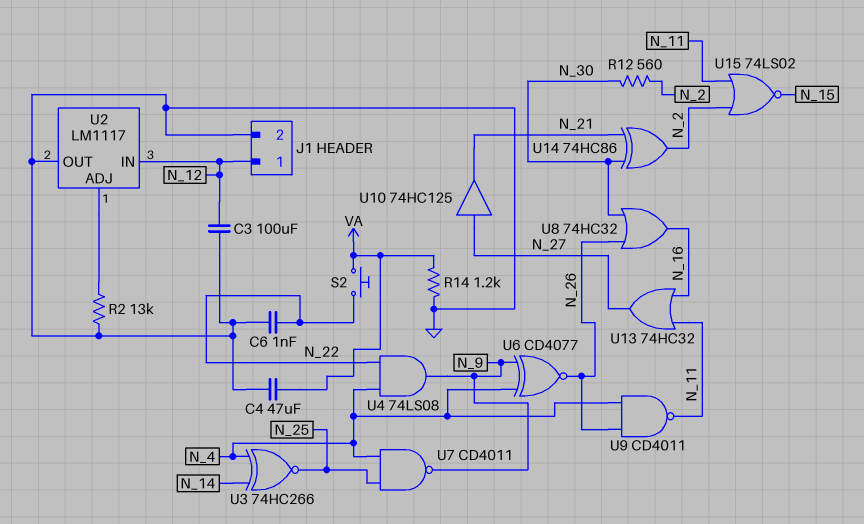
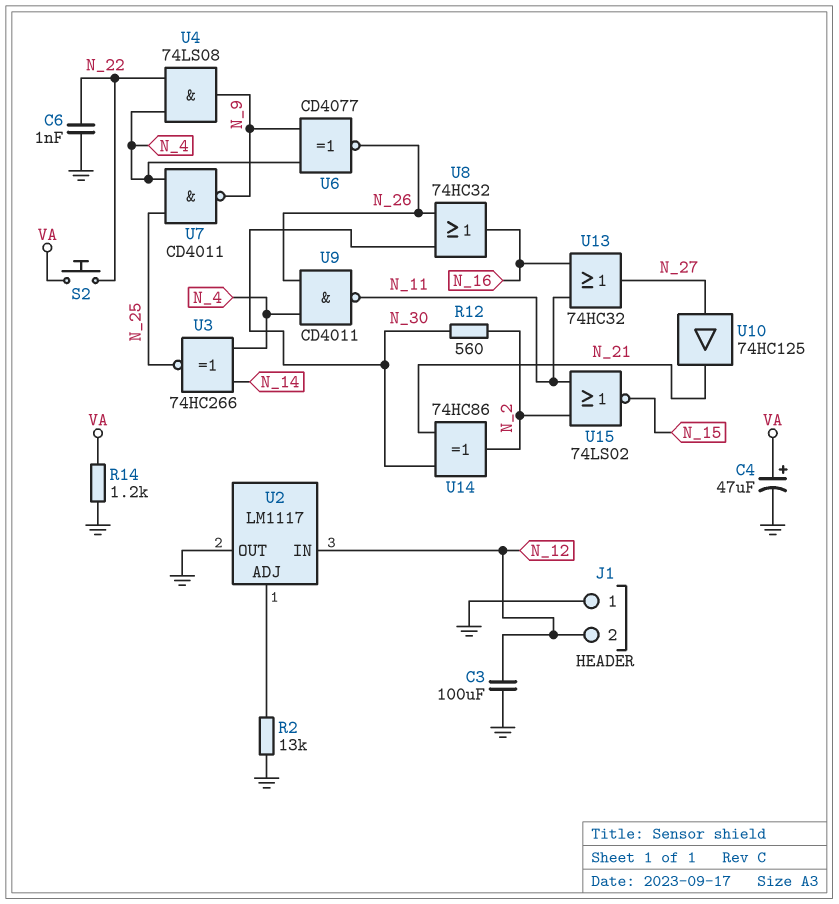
C4: 47uF (GND, VA) -> 47uF (plus VA, minus GND)
J1 pin 1: N_12 -> GND
J1 pin 2: GND -> N_12

